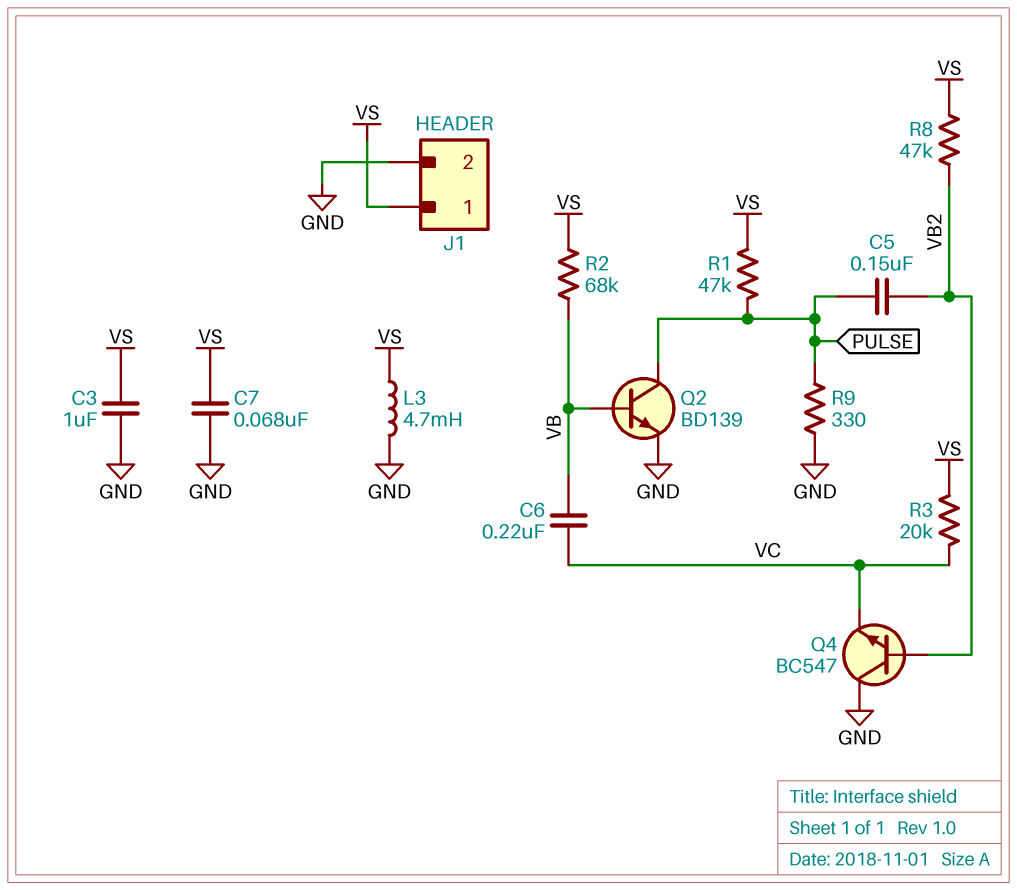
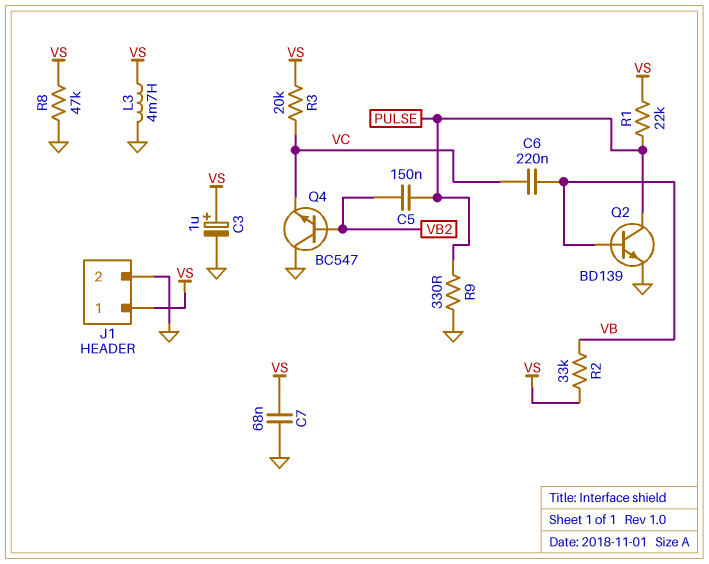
C3: 1uF (GND, VS) -> 1uF (plus VS, minus GND)
R1: 47k (PULSE, VS) -> 22k (PULSE, VS)
R2: 68k (VB, VS) -> 33k (VB, VS)
R8: 47k (VB2, VS) -> 47k (GND, VS)

